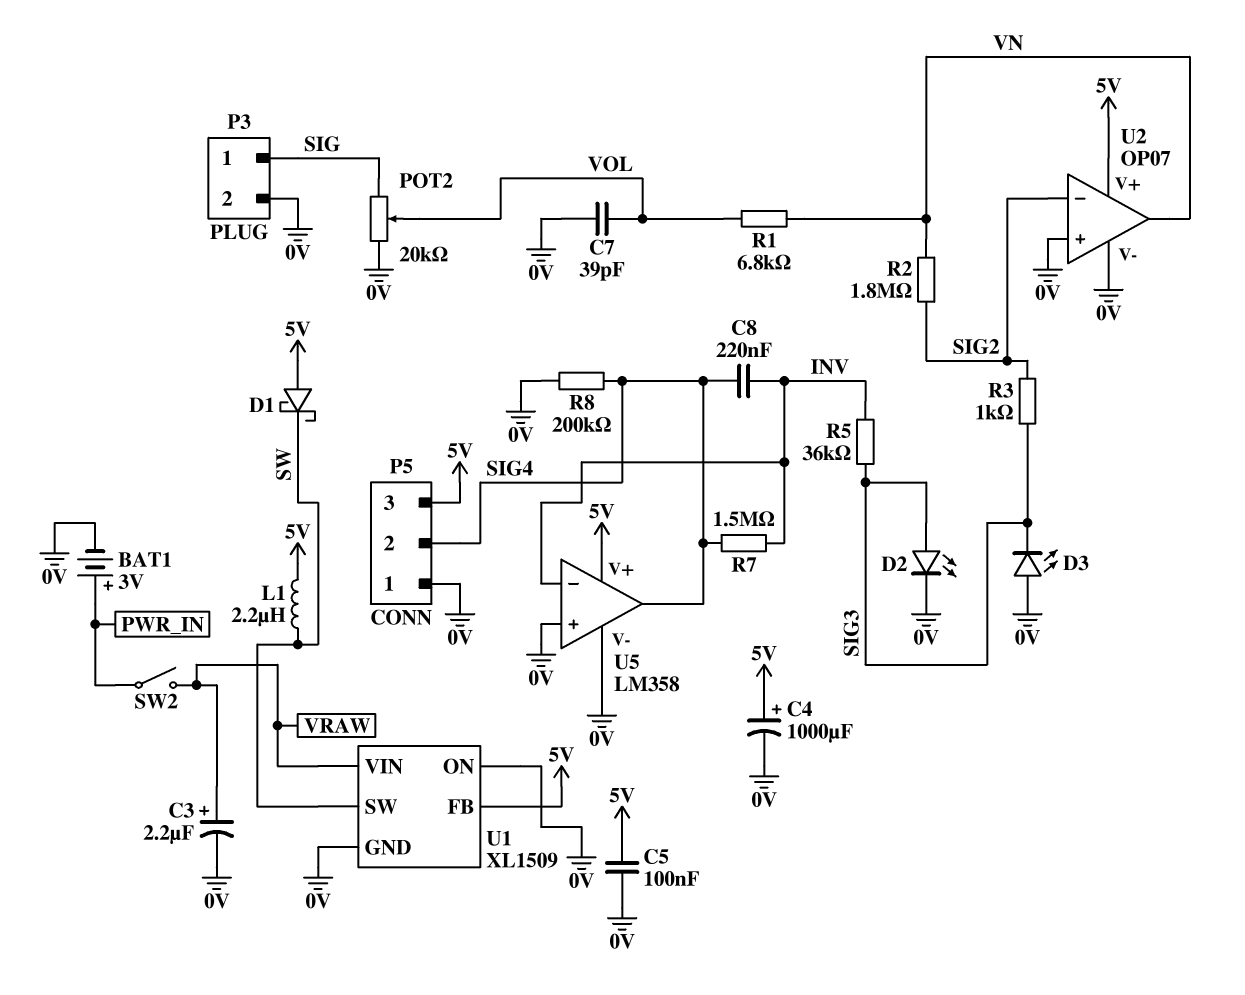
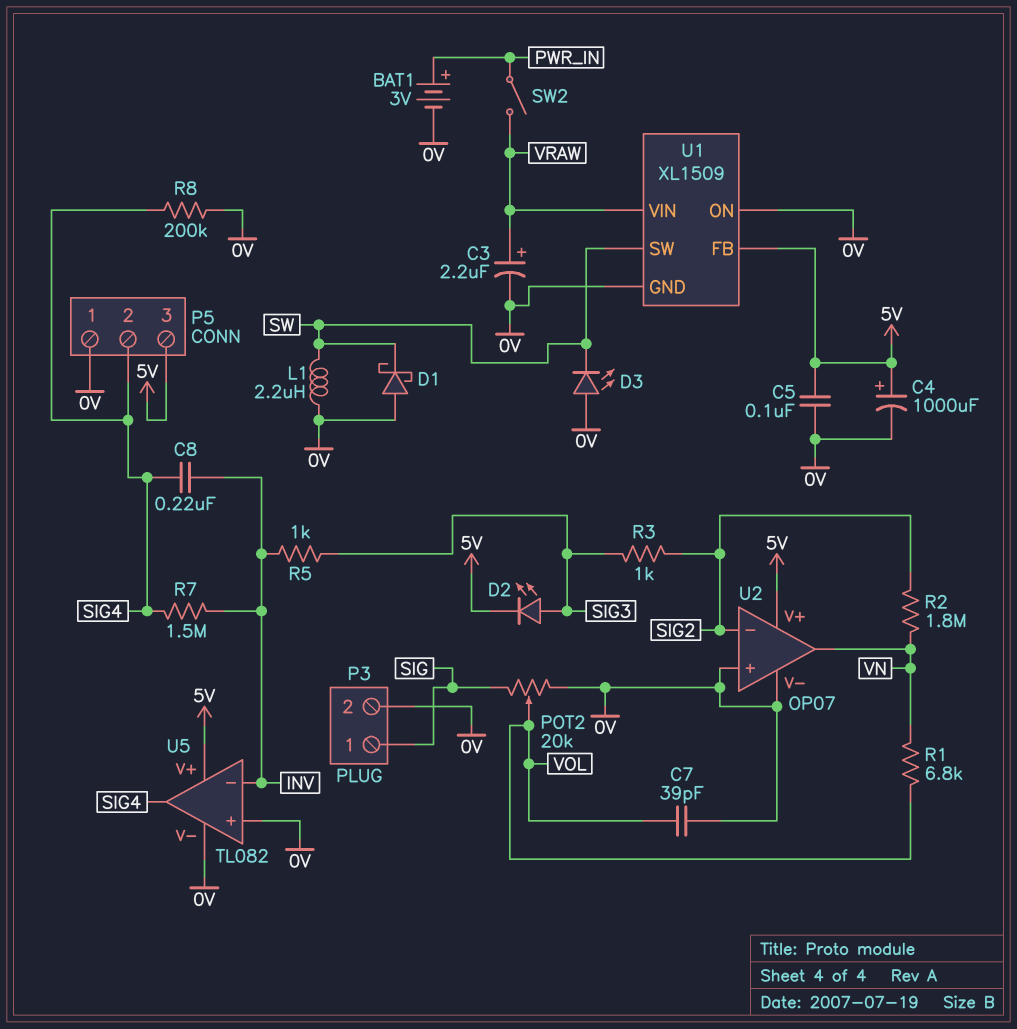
D1: schottky (A 5V, K SW) -> schottky (A 0V, K SW)
D2: LED (A SIG3, K 0V) -> LED (A SIG3, K 5V)
D3: LED (A 0V, K SIG3) -> LED (A 0V, K SW)
L1: 2.2uH (5V, SW) -> 2.2uH (0V, SW)
R5: 36k (INV, SIG3) -> 1k (INV, SIG3)
U5: LM358 -> TL082

